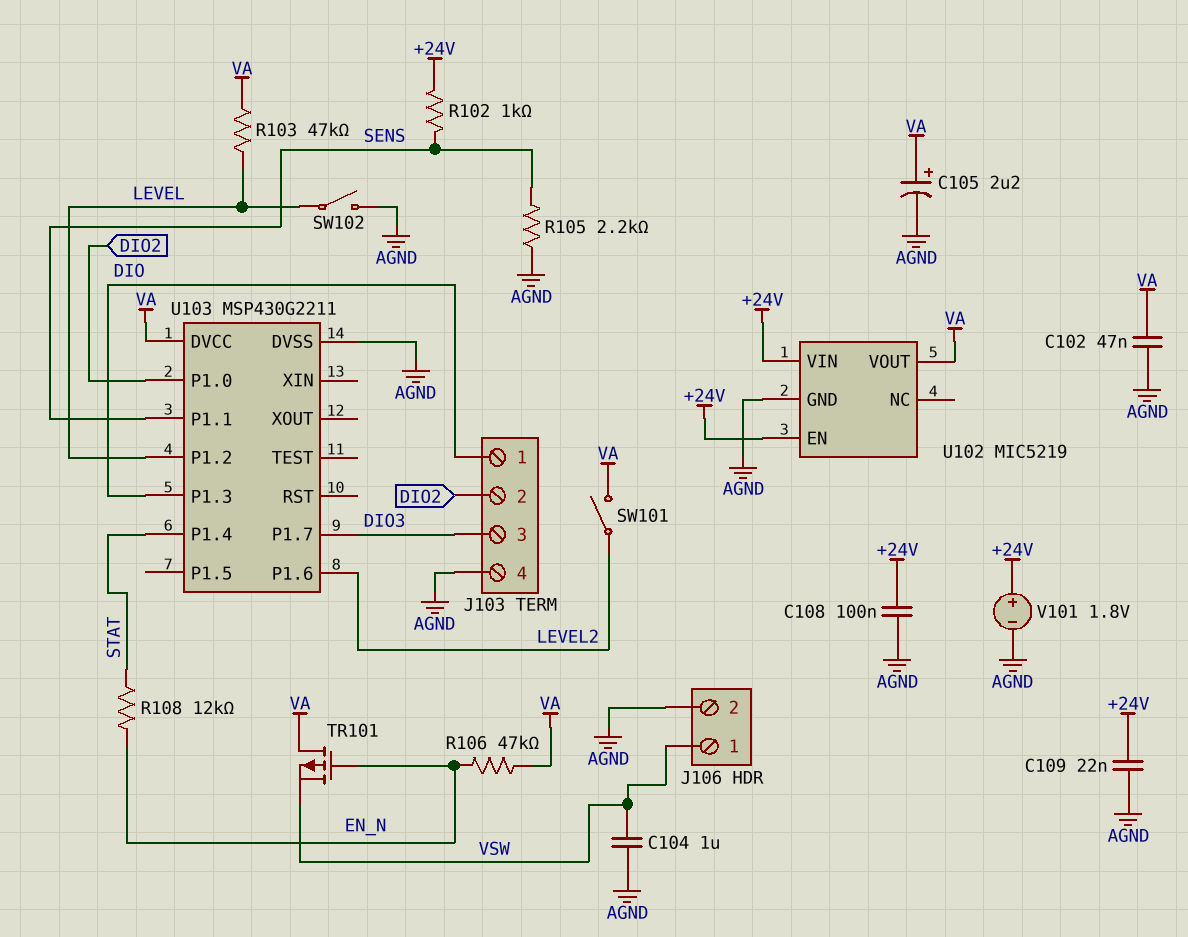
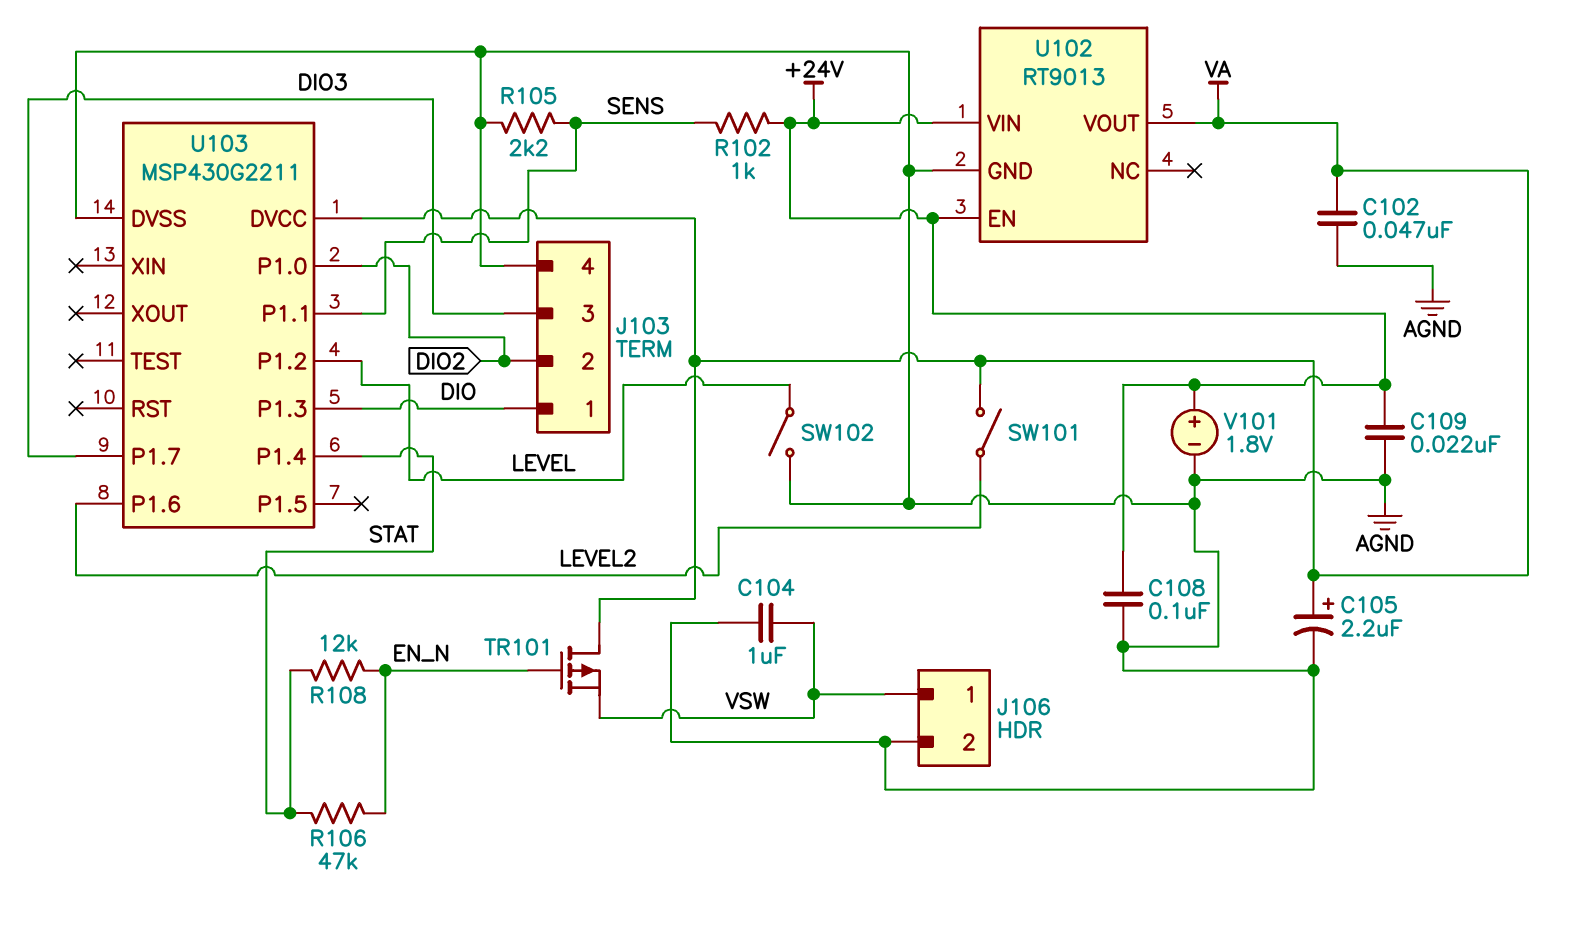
R103: 47k (LEVEL, VA) -> none
R106: 47k (EN_N, VA) -> 47k (EN_N, STAT)
U102: MIC5219 -> RT9013

